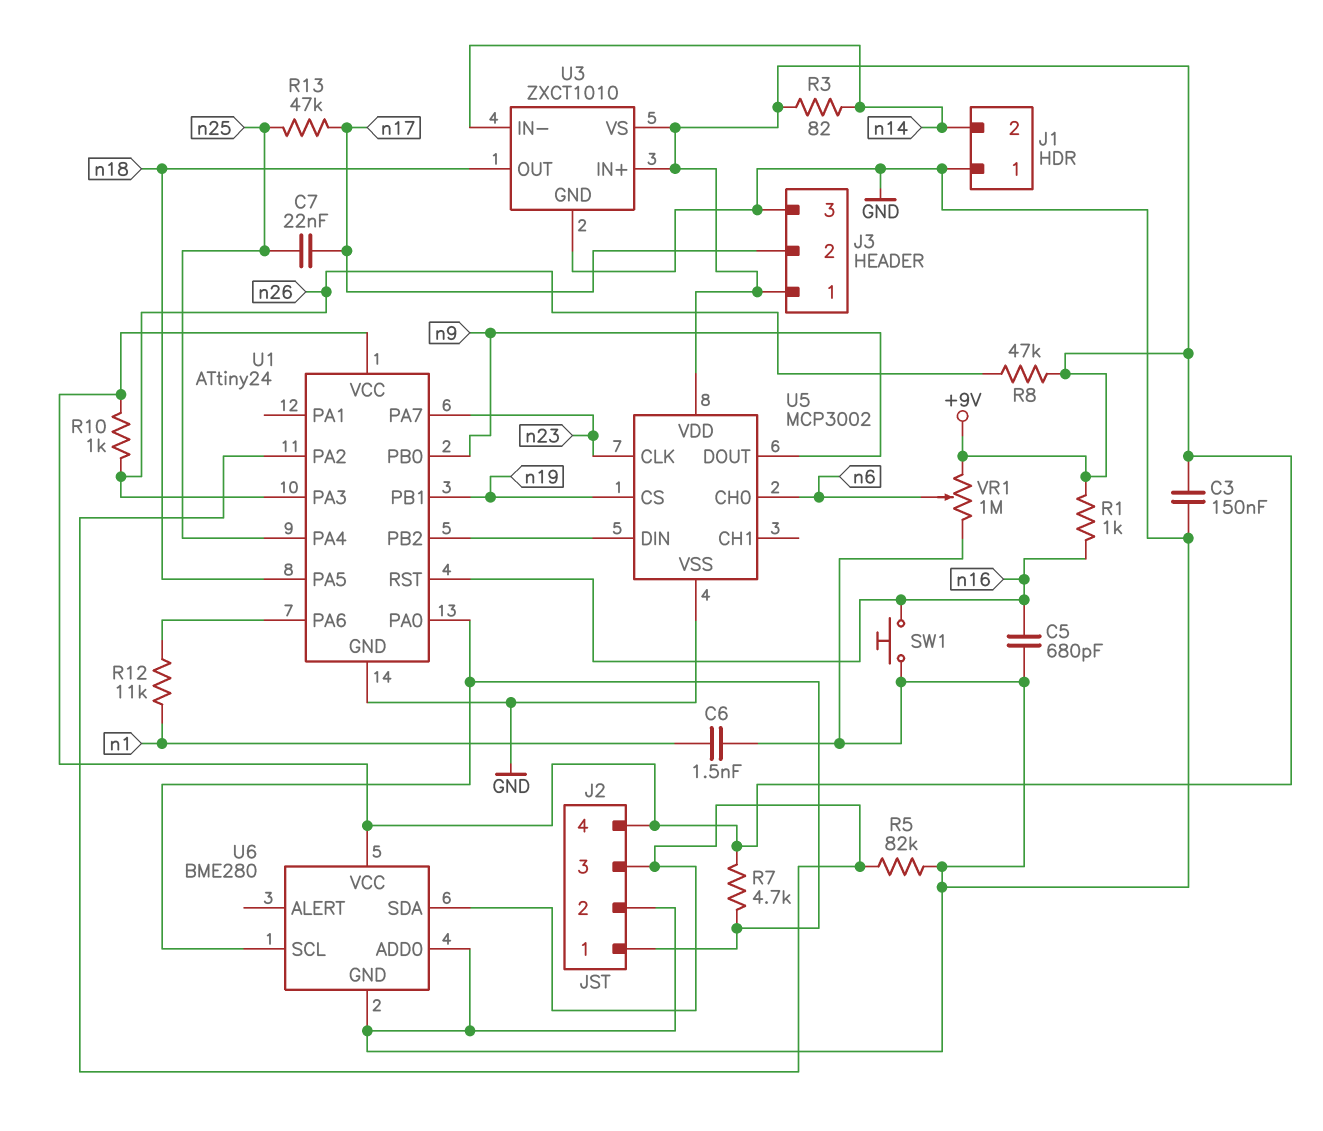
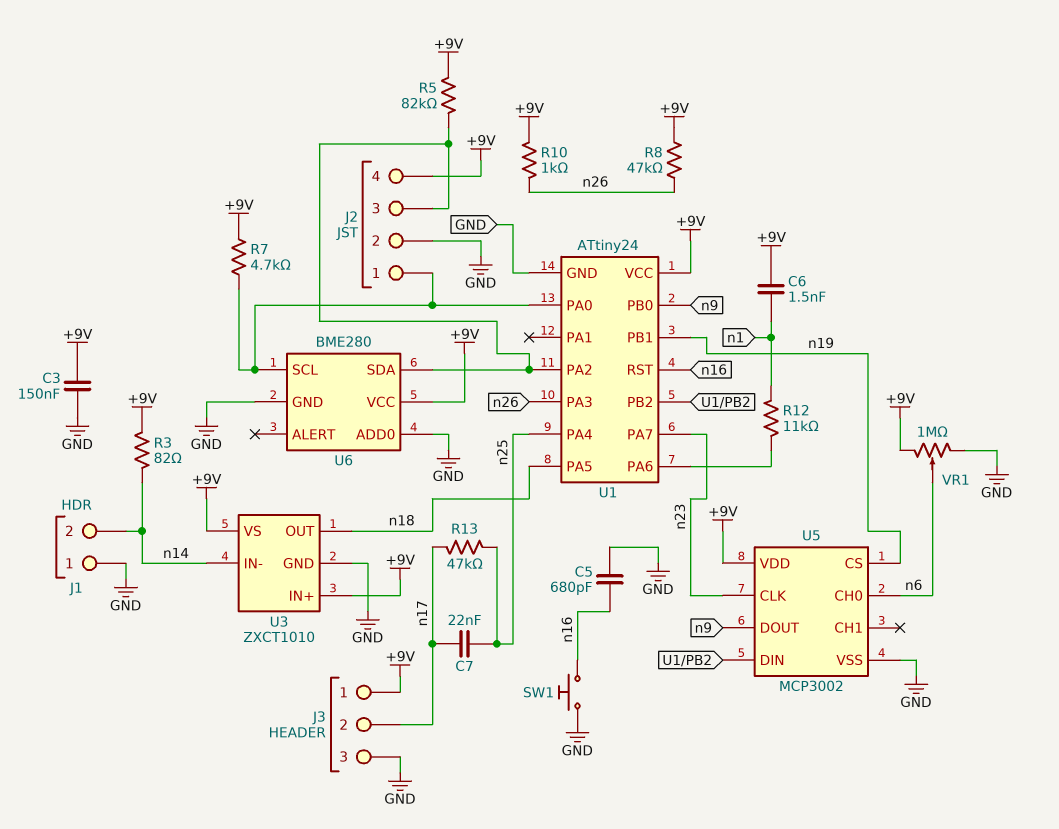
C6: 1.5nF (GND, n1) -> 1.5nF (+9V, n1)
R1: 1k (+9V, n16) -> none
R5: 82k (GND, J2/3) -> 82k (+9V, J2/3)

